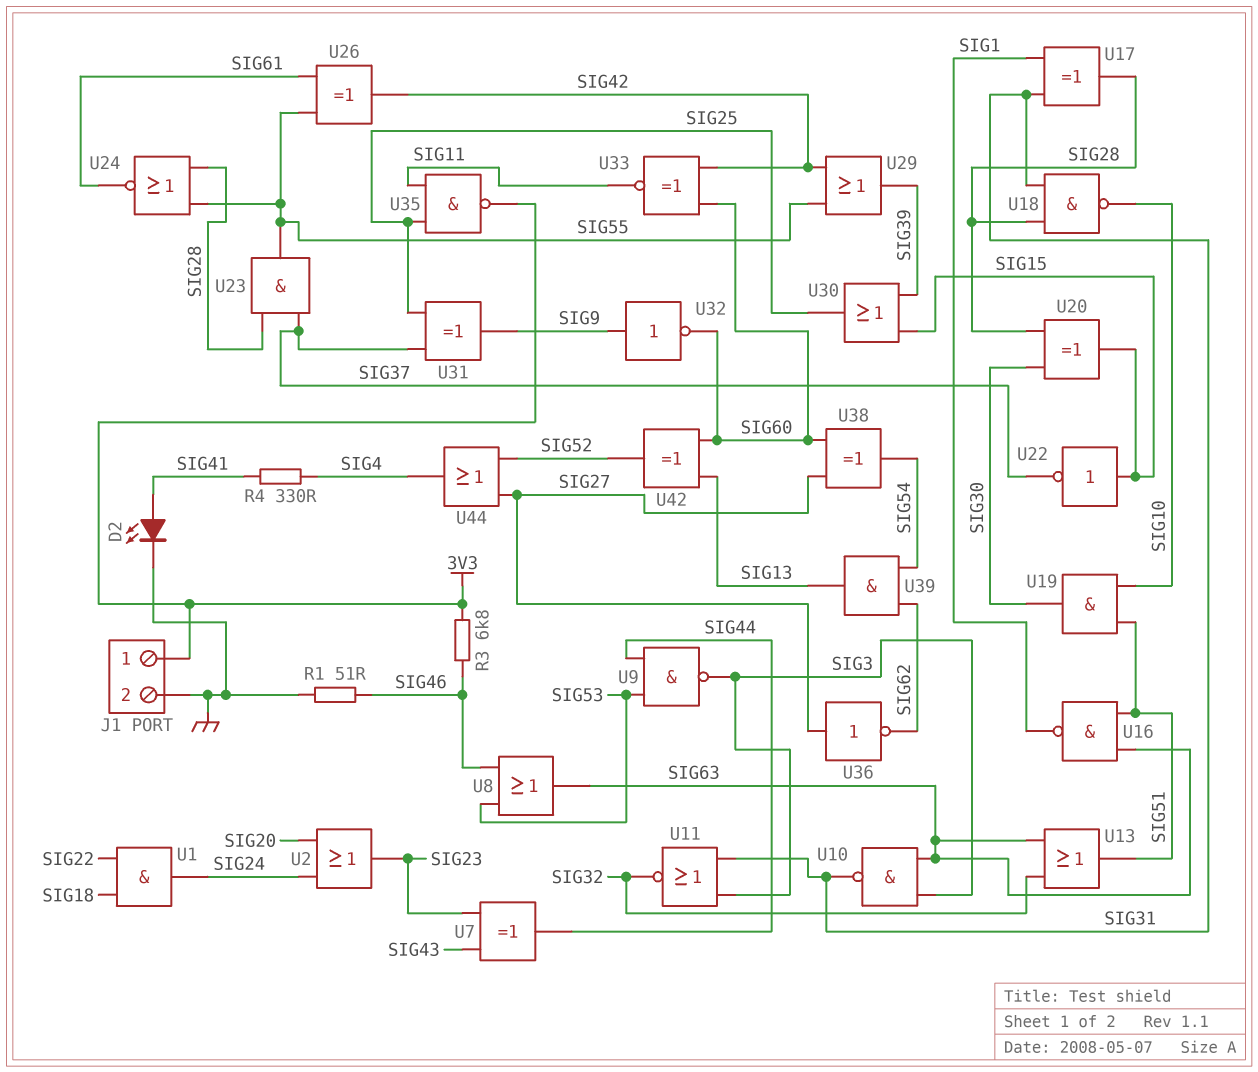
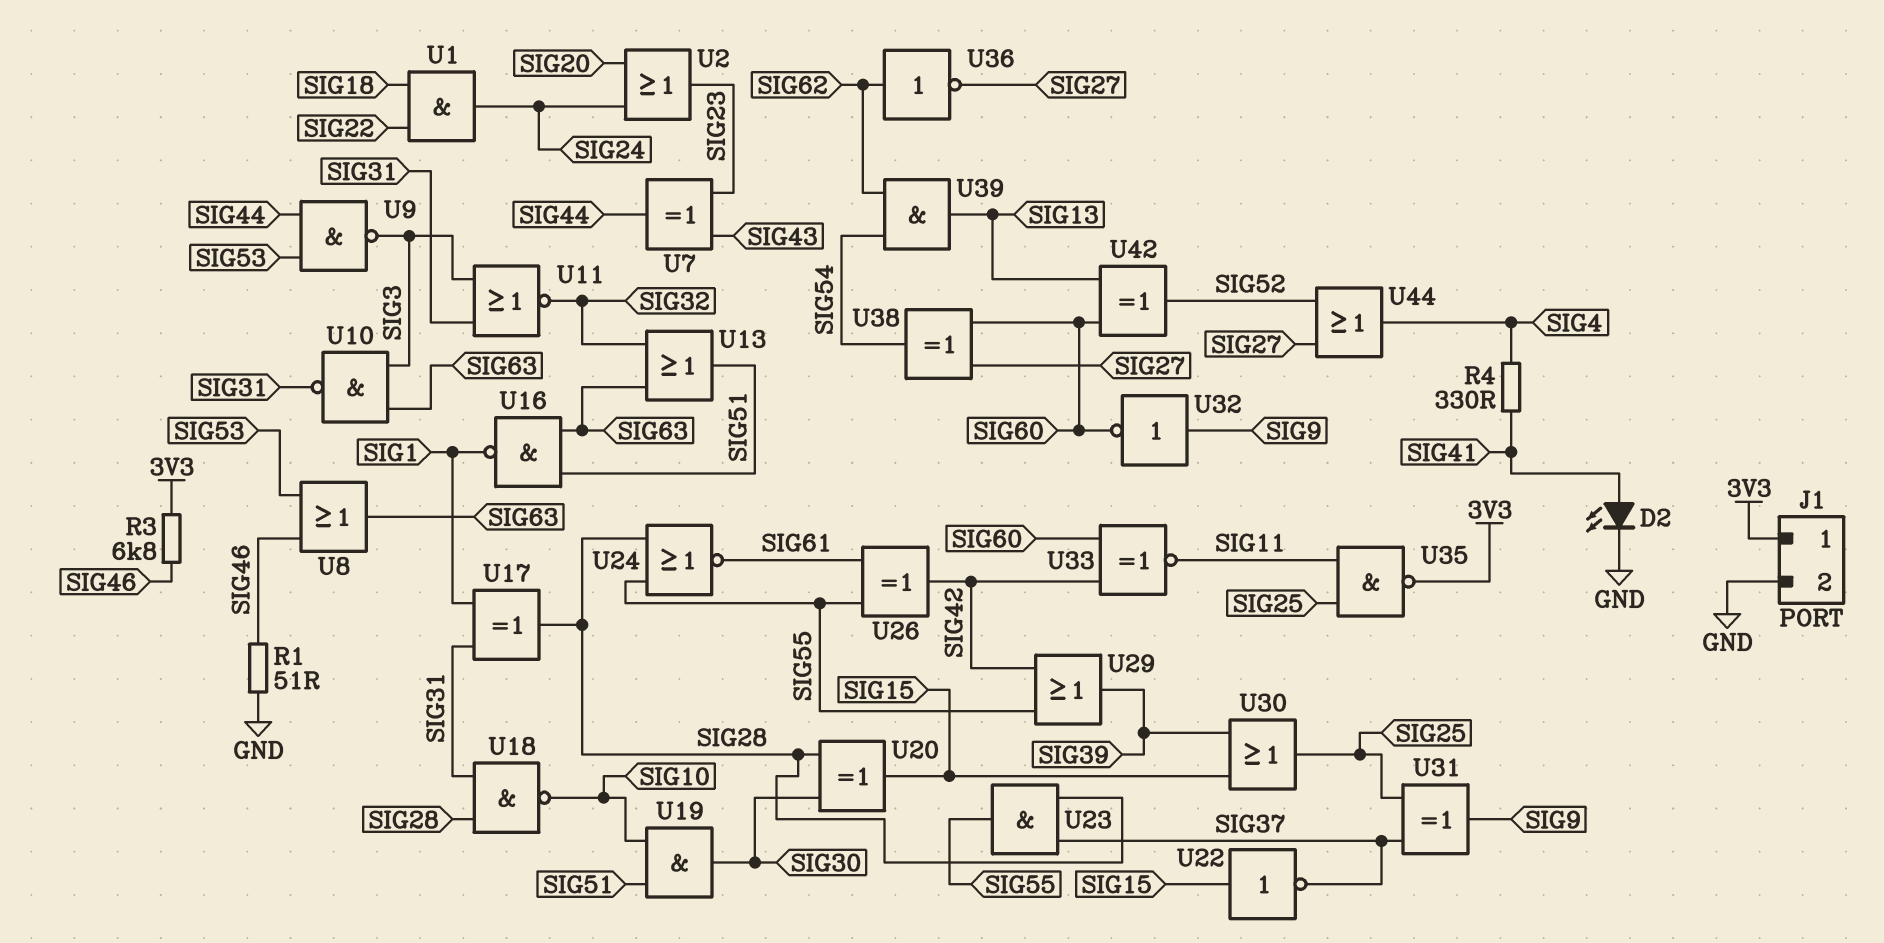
U36: NOT (in SIG27, out SIG62) -> NOT (in SIG62, out SIG27)

